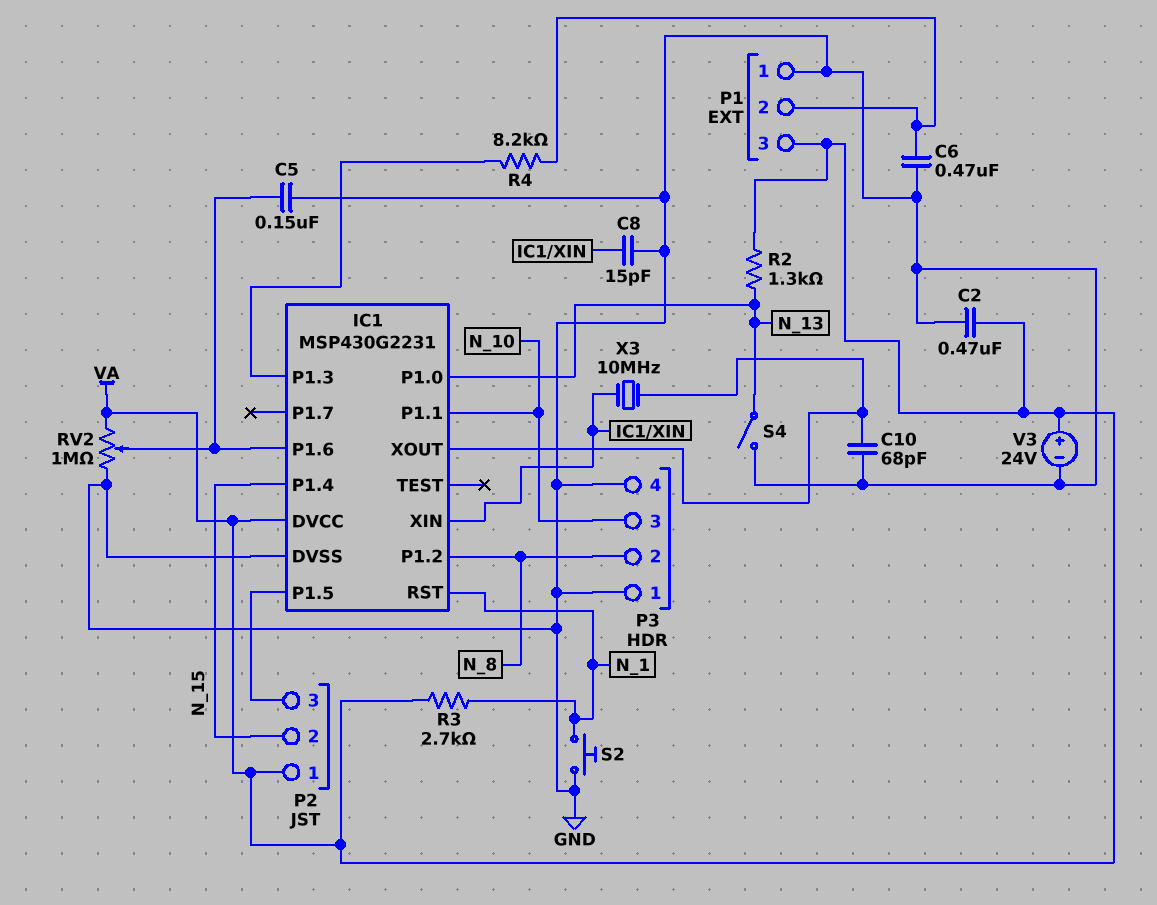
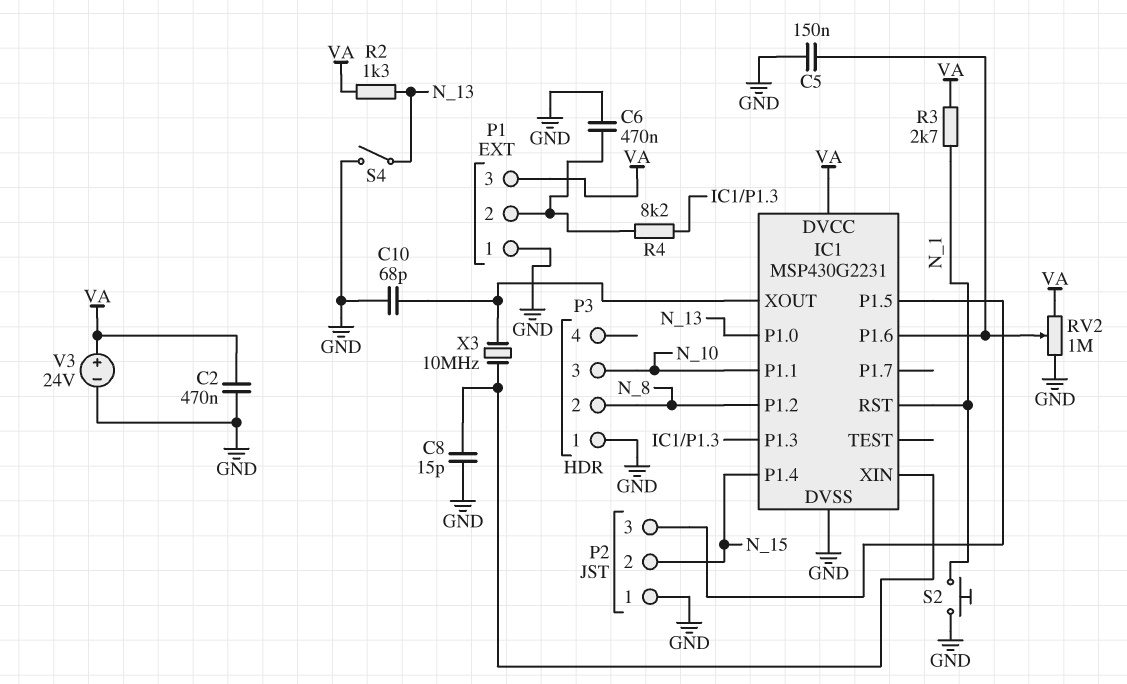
P2 pin 1: VA -> GND
P3 pin 4: GND -> none

